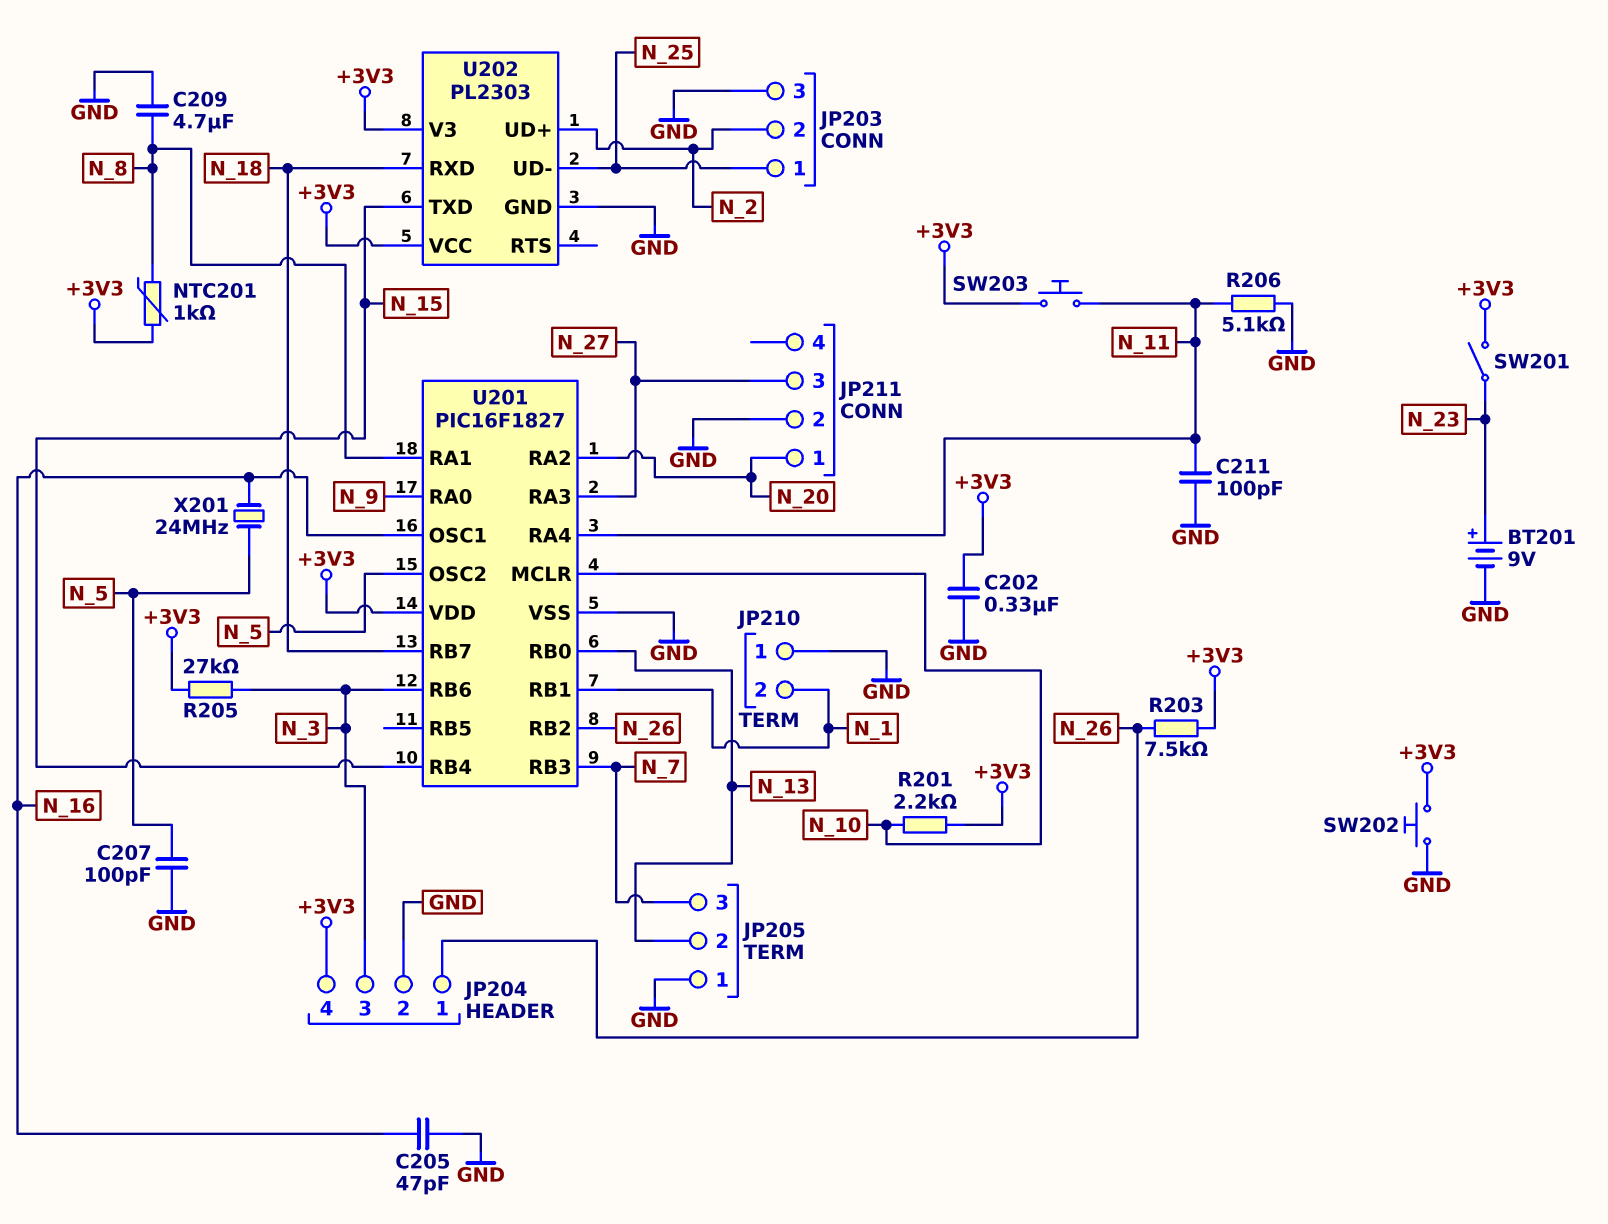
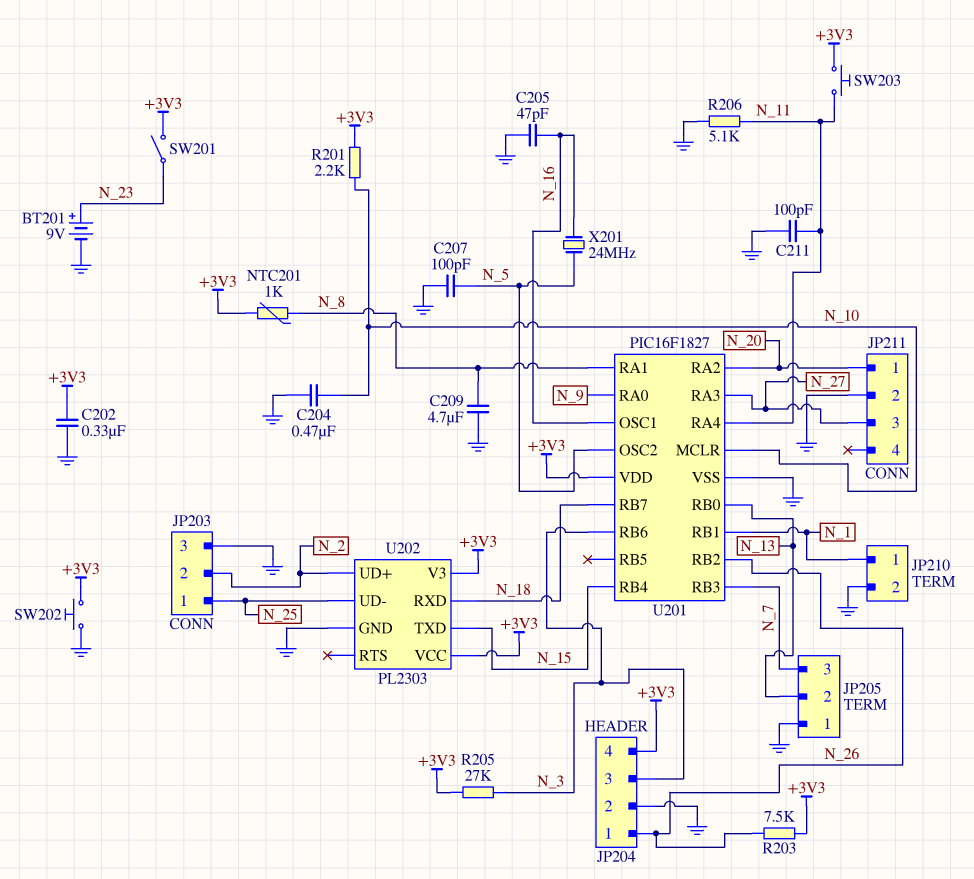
C204: none -> 470nF (GND, N_10)
JP210 pin 1: GND -> N_1
JP210 pin 2: N_1 -> GND

